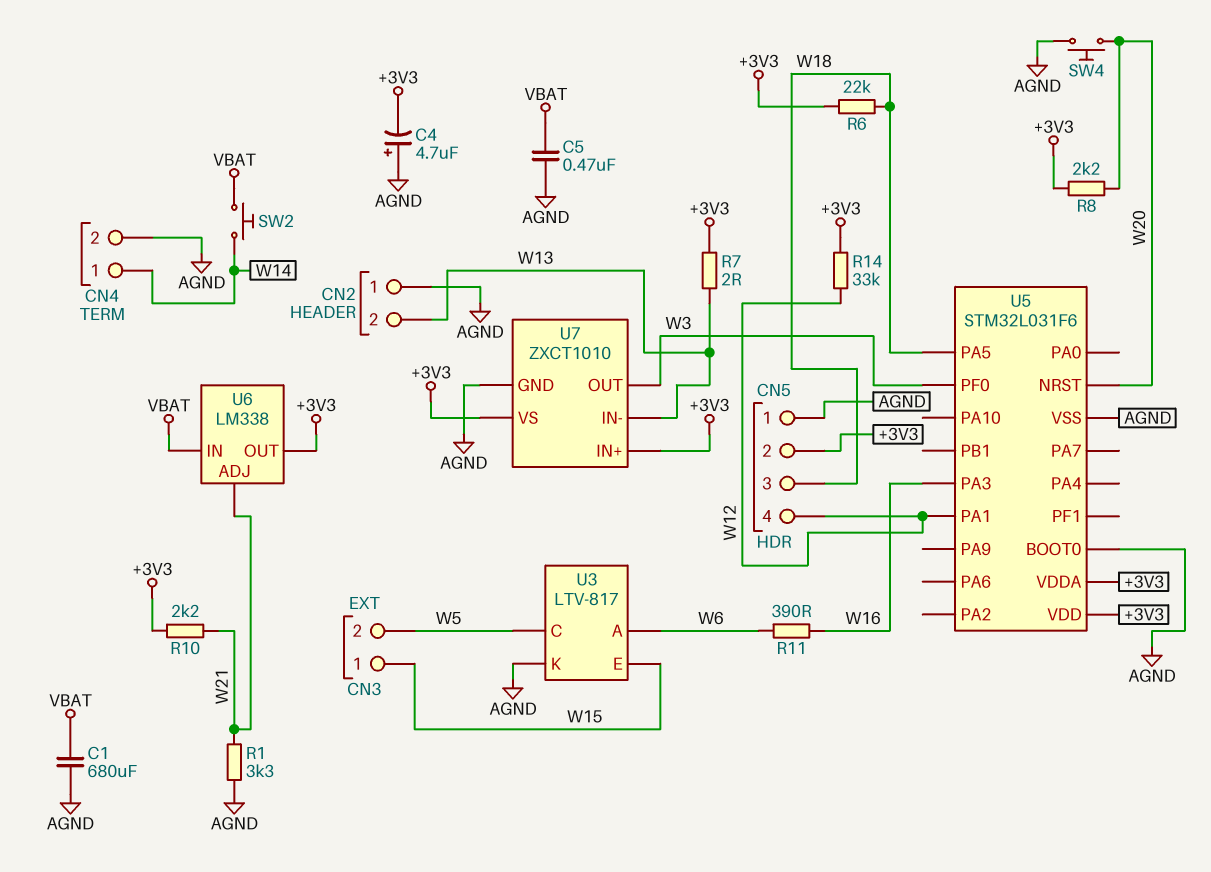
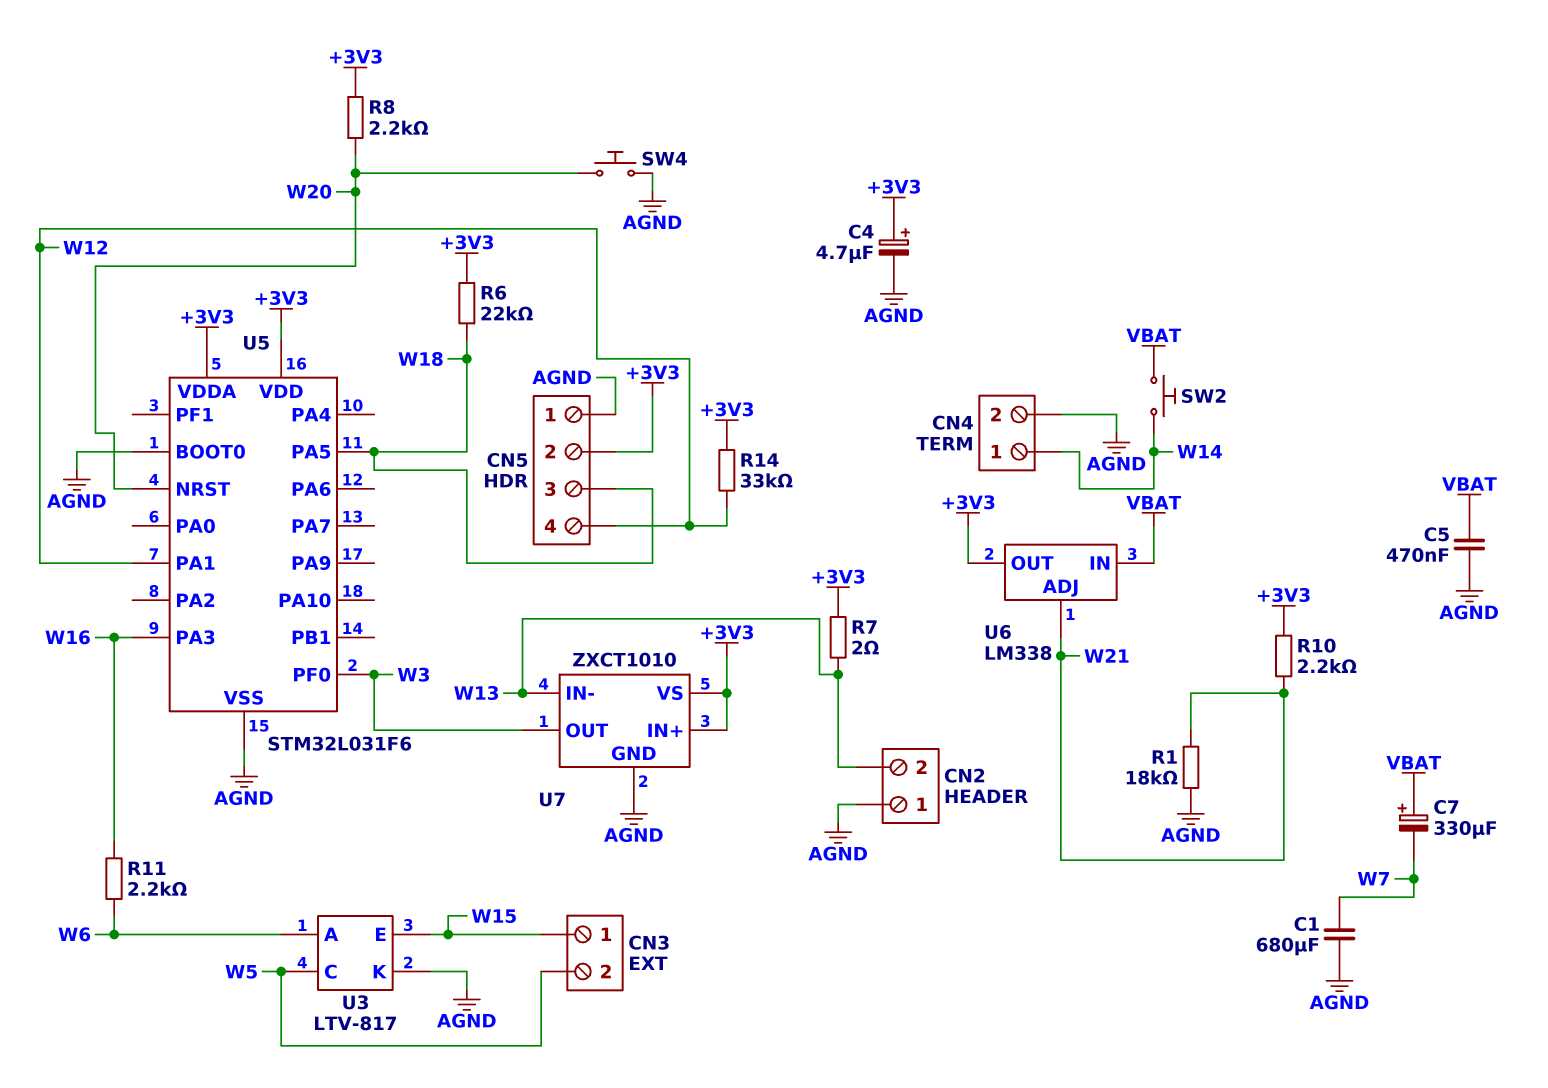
C1: 680uF (AGND, VBAT) -> 680uF (AGND, W7)
C4: 4.7uF (plus AGND, minus +3V3) -> 4.7uF (plus +3V3, minus AGND)
C7: none -> 330uF (plus VBAT, minus W7)
R1: 3.3k (AGND, W21) -> 18k (AGND, W21)
R11: 390 (W6, W16) -> 2.2k (W6, W16)

